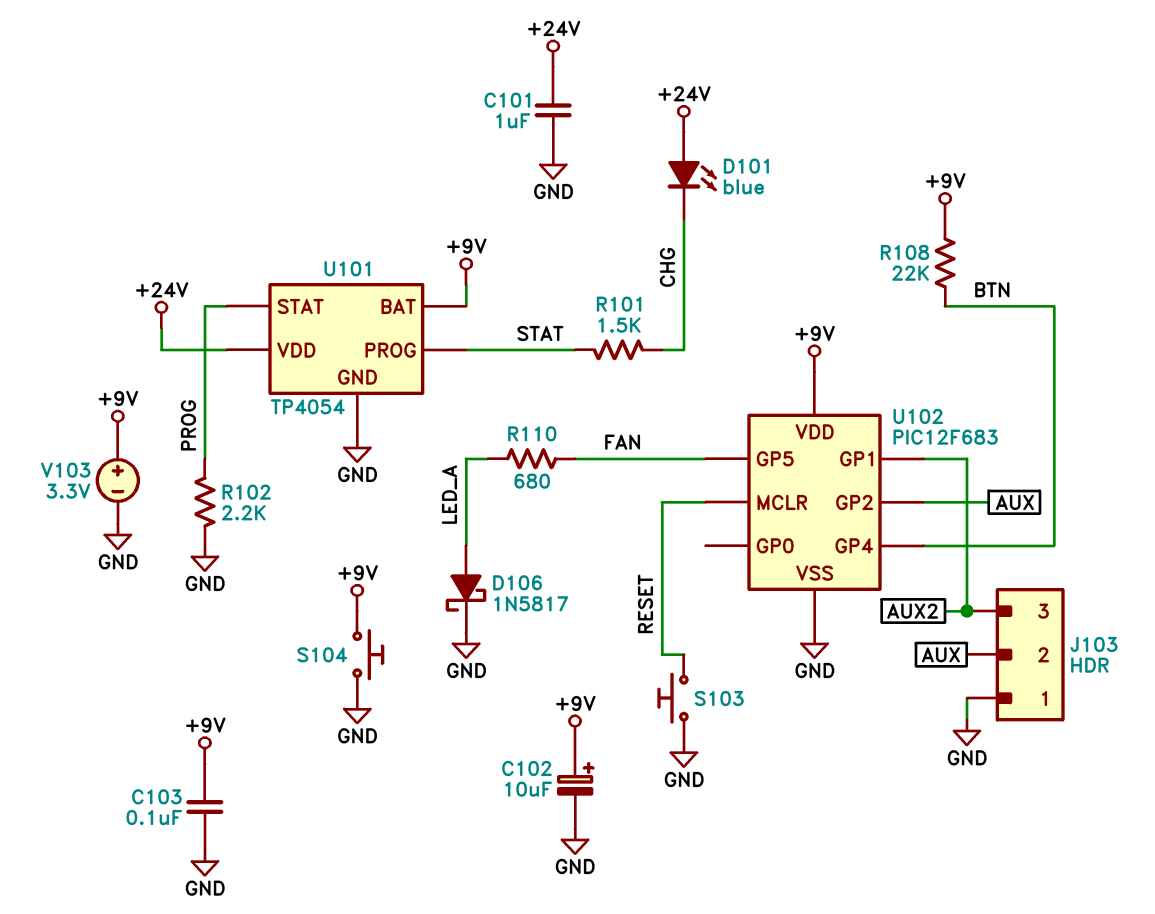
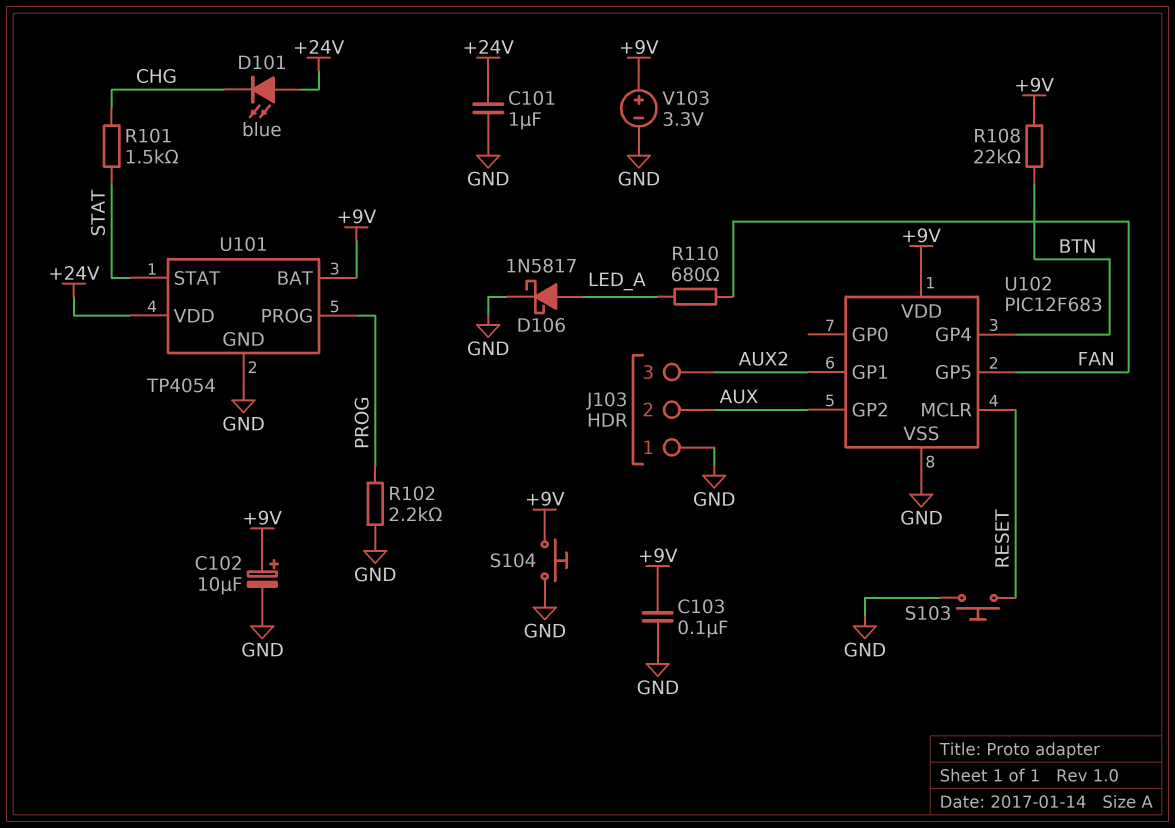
U101 pin PROG: STAT -> PROG
U101 pin STAT: PROG -> STAT

